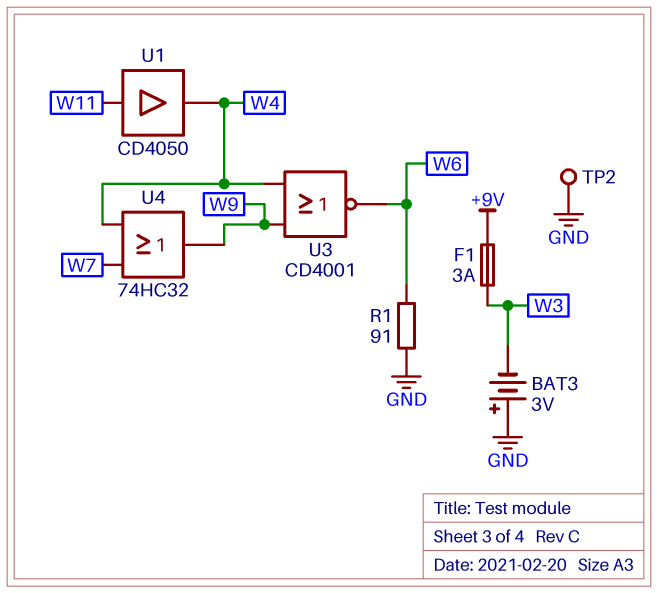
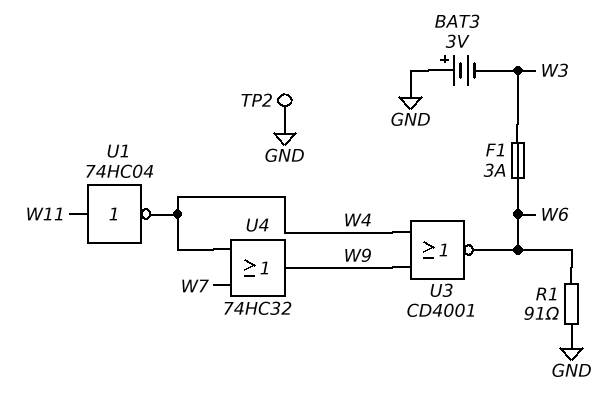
F1: 3A (+9V, W3) -> 3A (W3, W6)
U1: buffer CD4050 (in W11, out W4) -> NOT 74HC04 (in W11, out W4)

